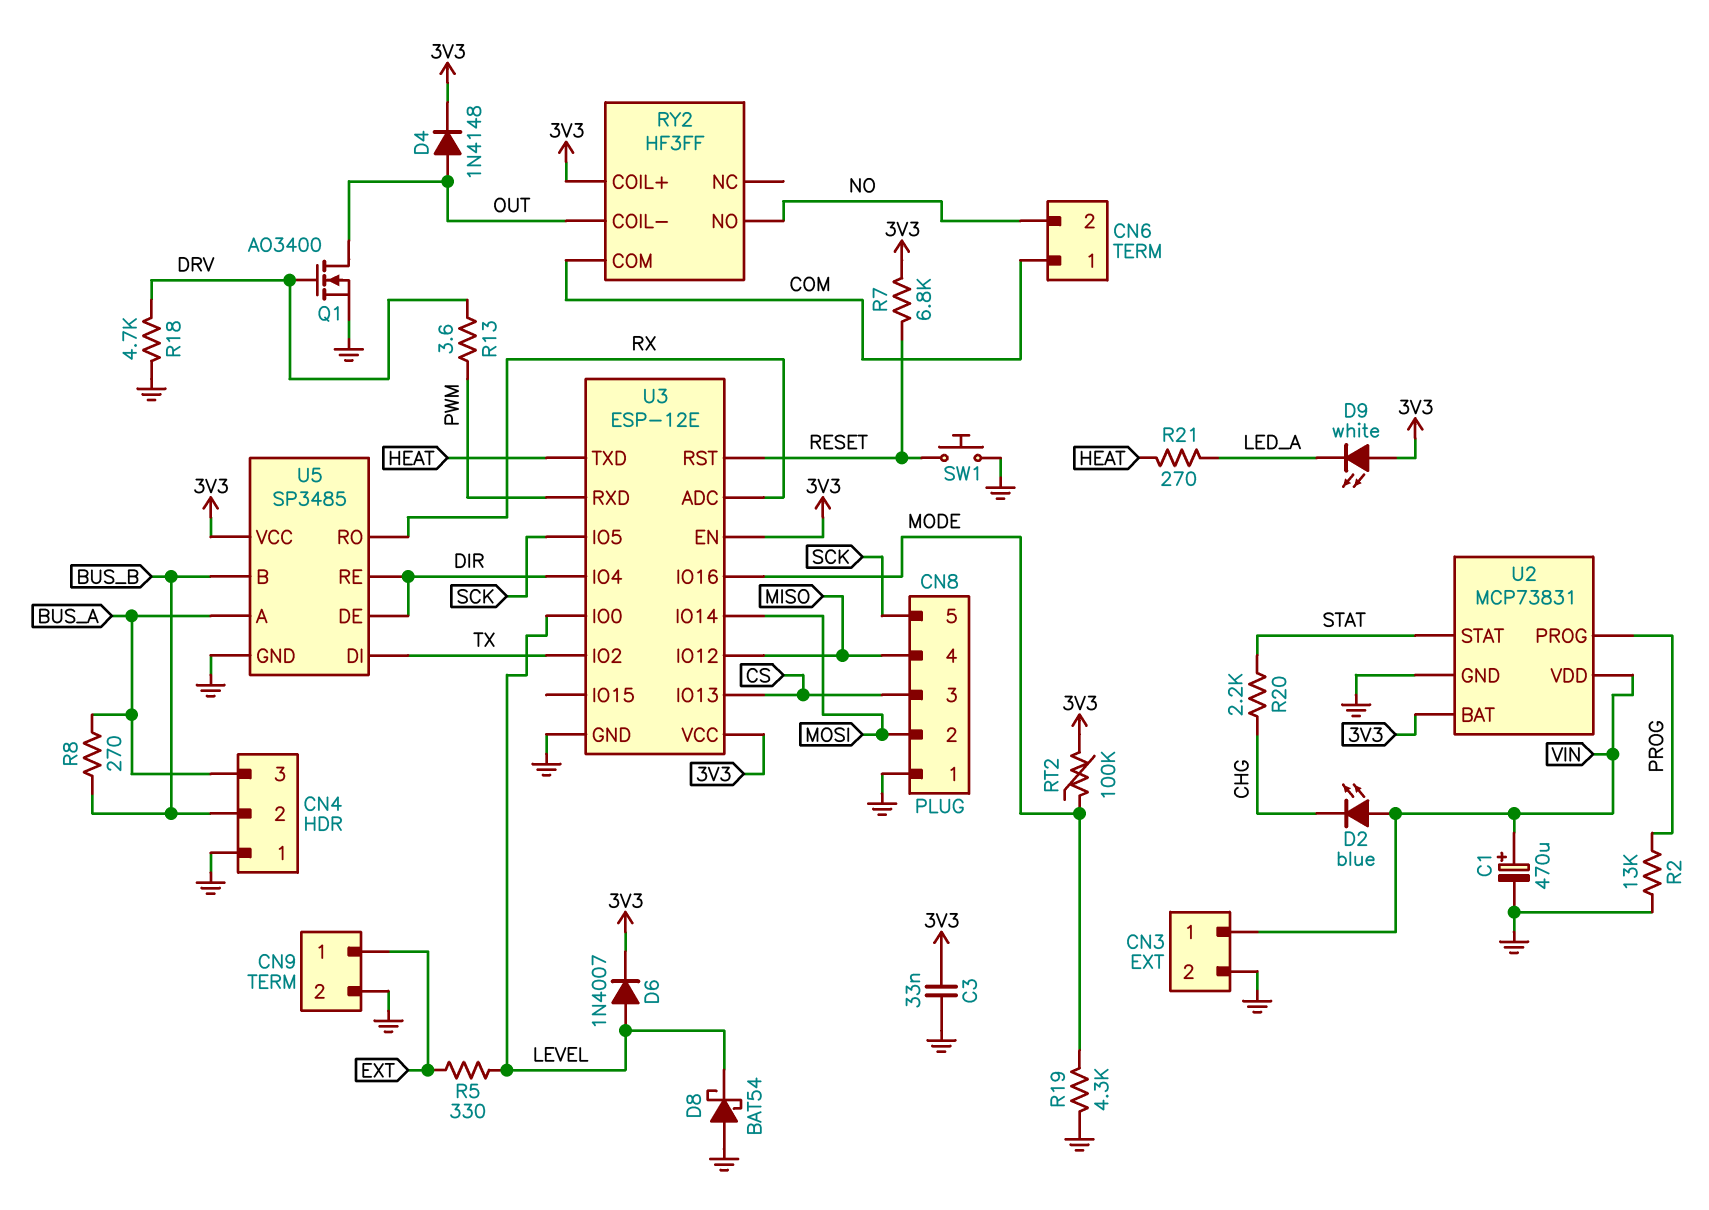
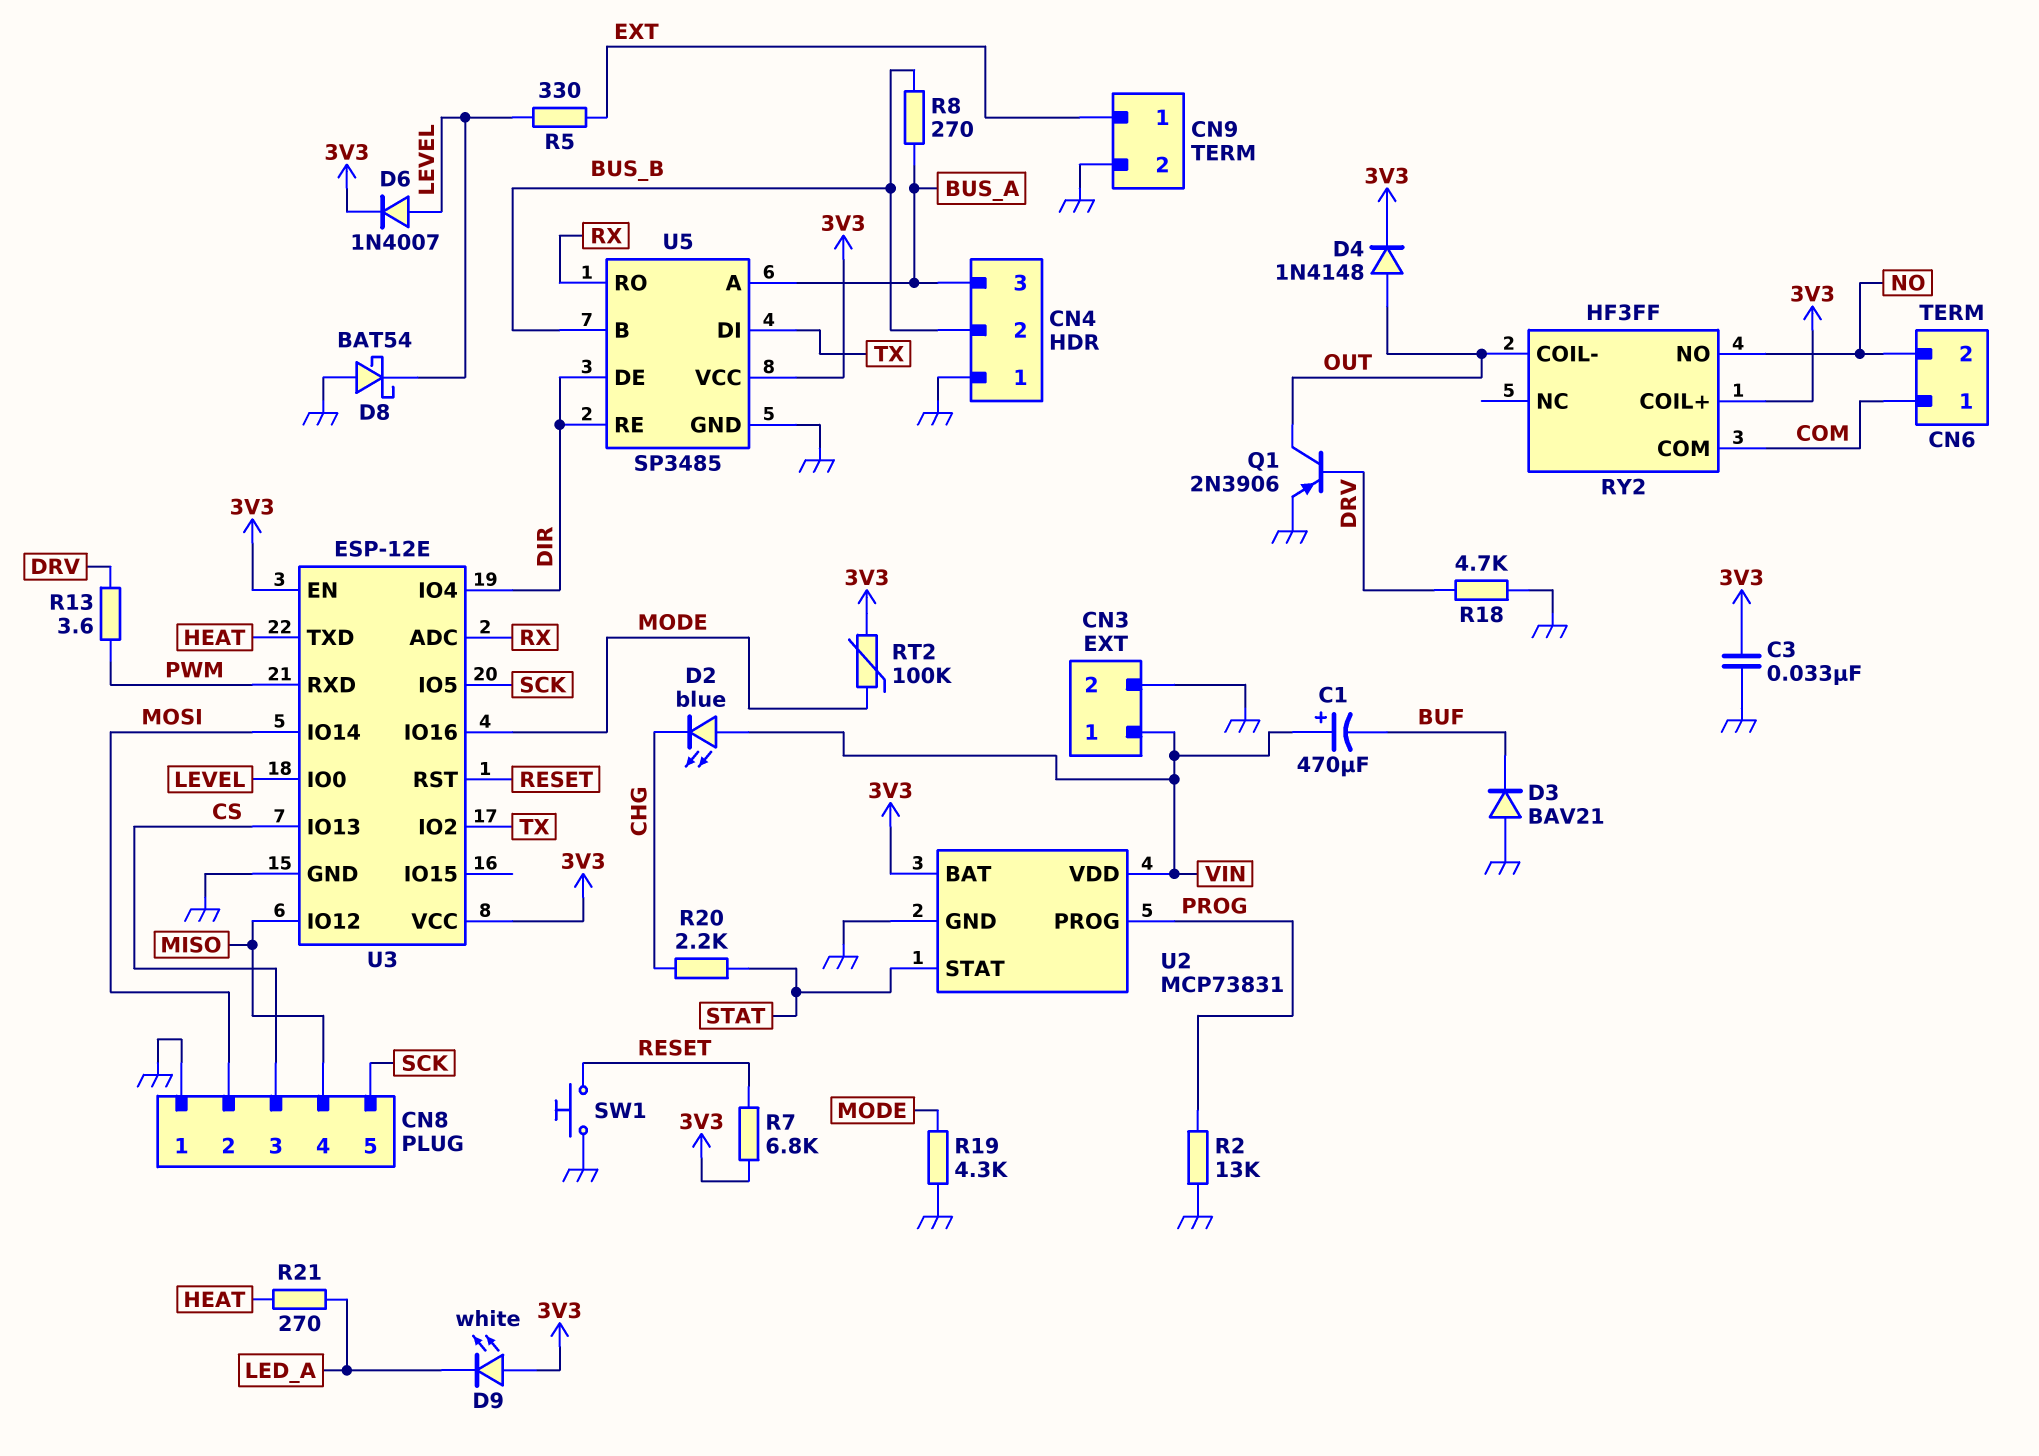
C1: 470uF (plus VIN, minus GND) -> 470uF (plus VIN, minus BUF)
D3: none -> diode BAV21 (A GND, K BUF)
Q1: NMOS AO3400 (G DRV, D OUT, S GND) -> PNP 2N3906 (B DRV, C OUT, E GND)

